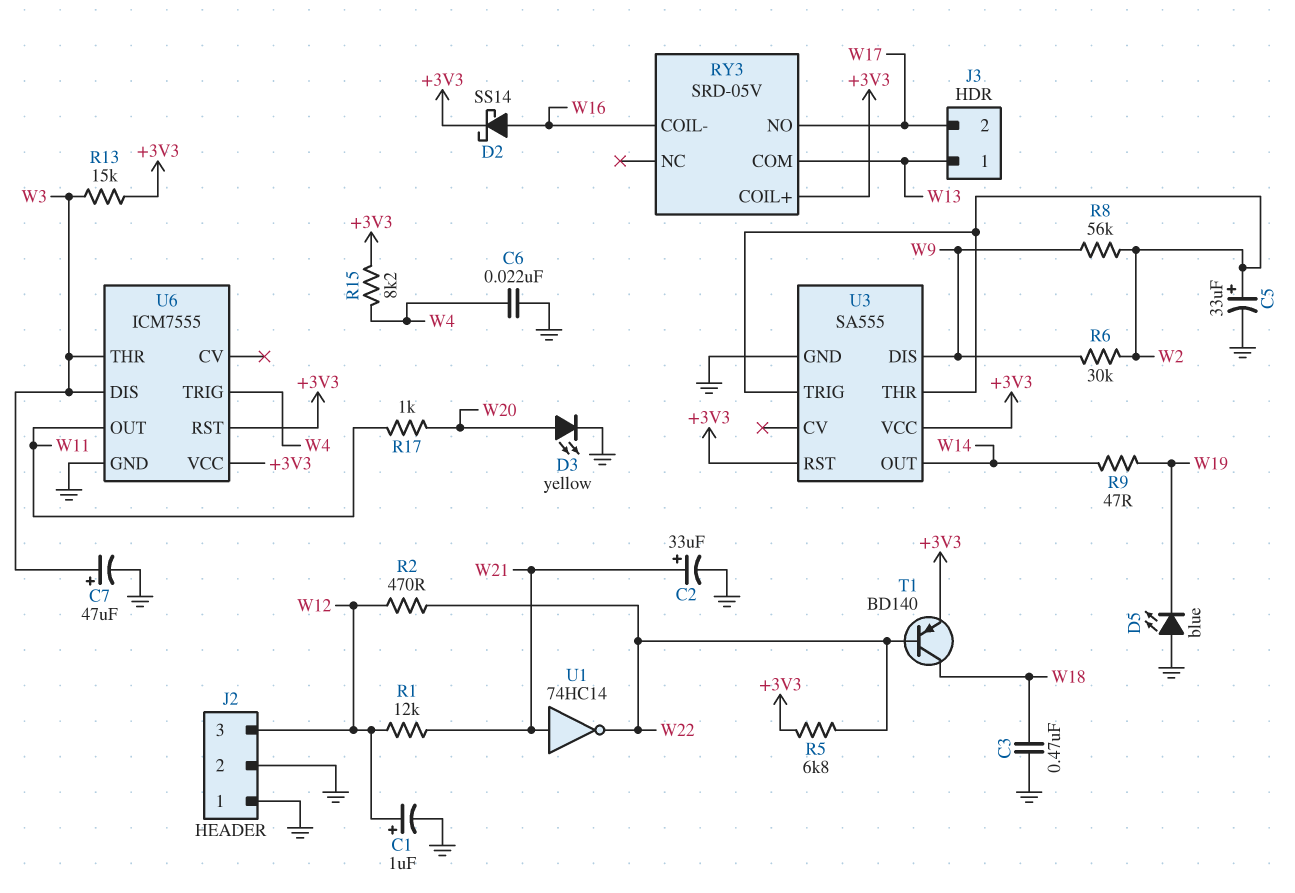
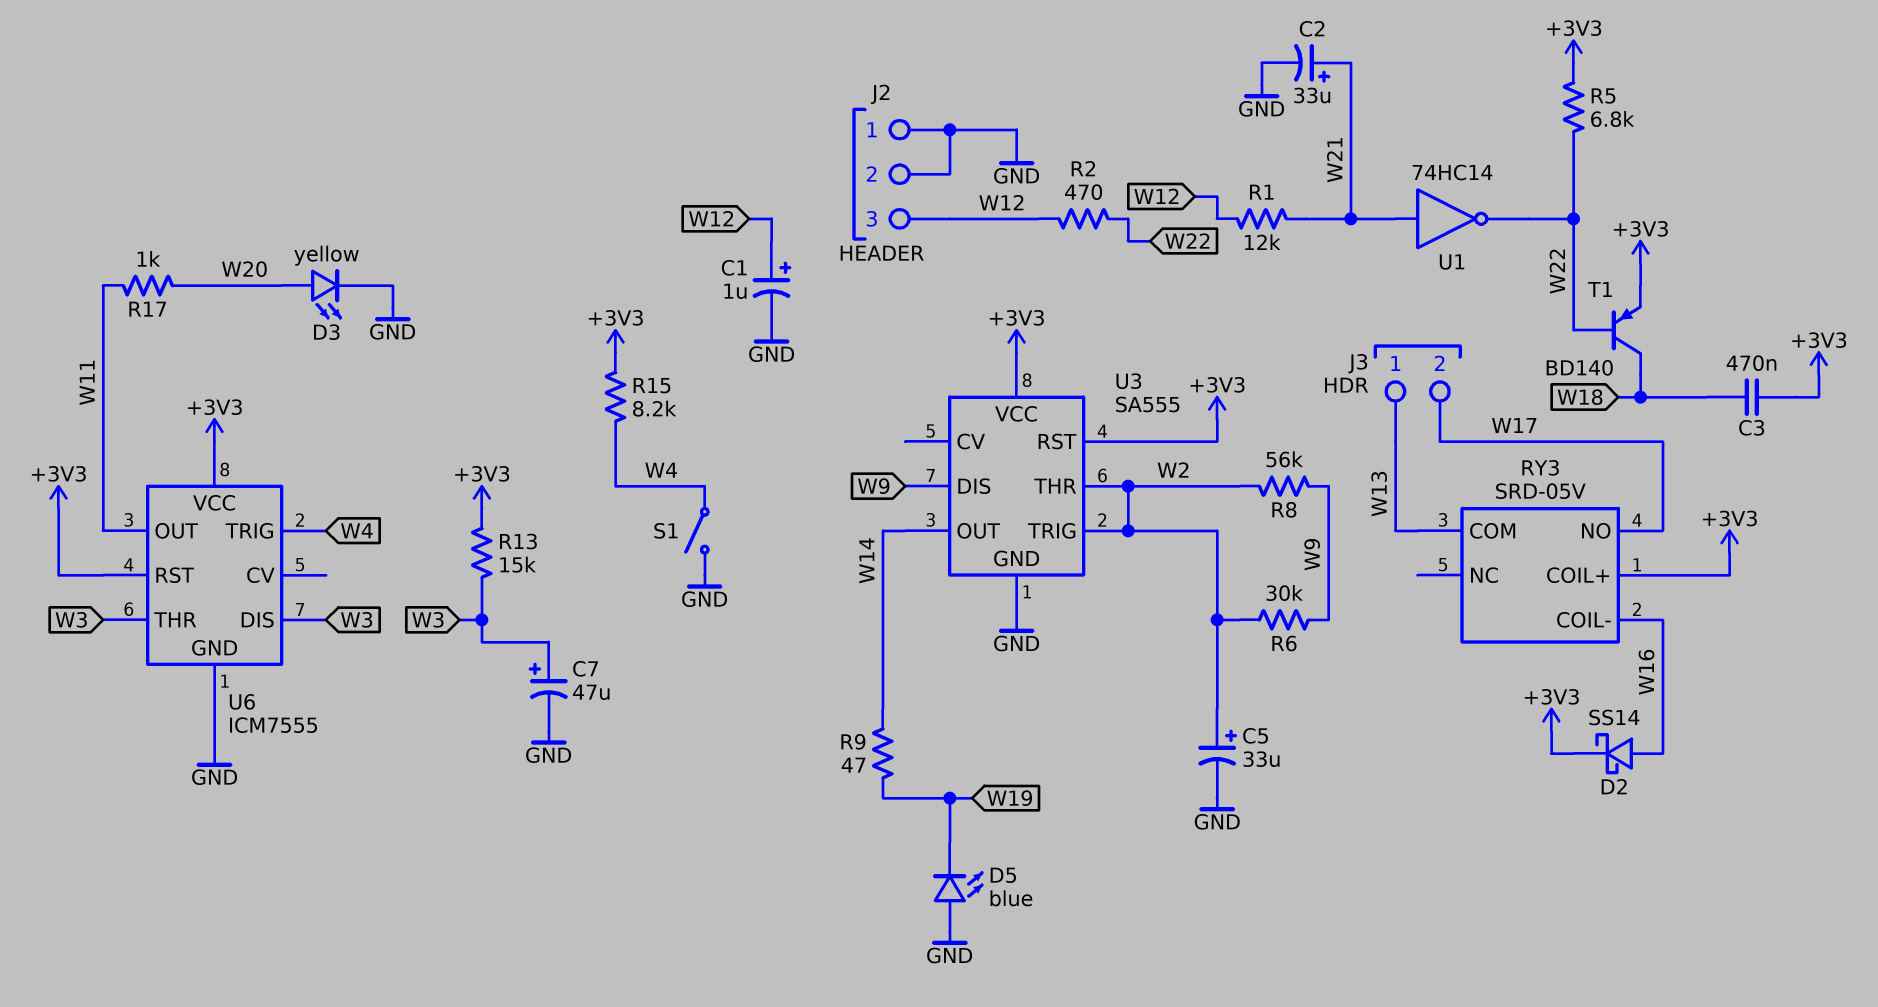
C3: 470nF (GND, W18) -> 470nF (+3V3, W18)
C6: 22nF (GND, W4) -> none
S1: none -> switch (GND, W4)

